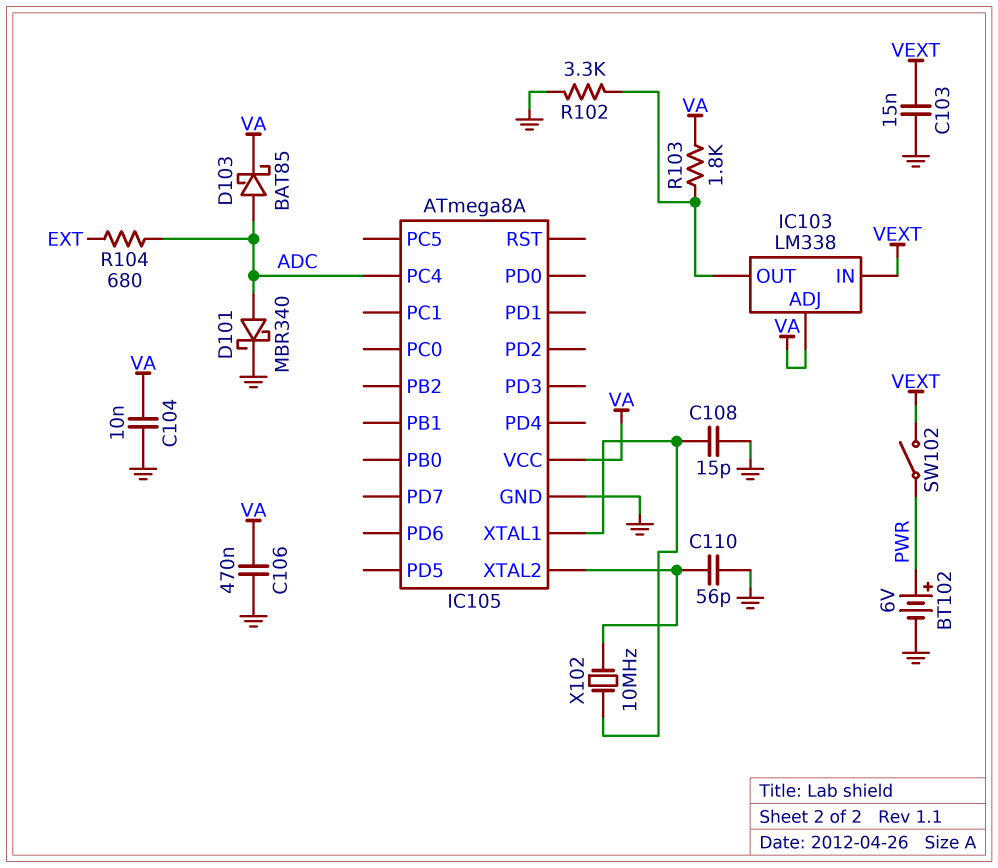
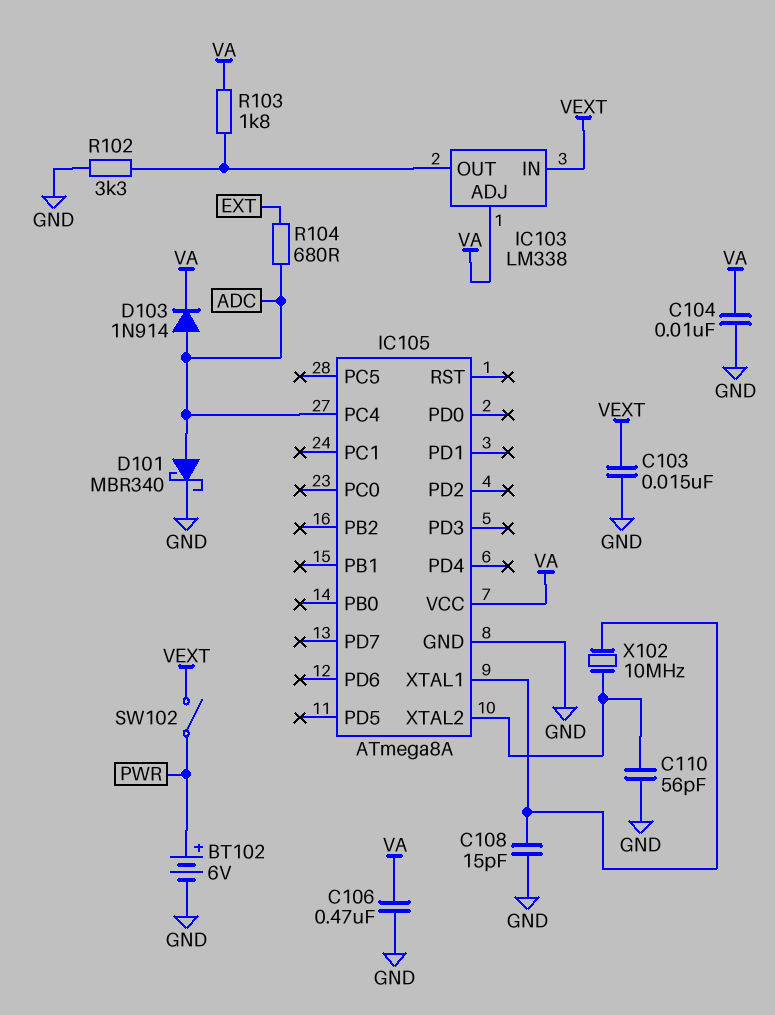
D103: schottky BAT85 (A ADC, K VA) -> diode 1N914 (A ADC, K VA)

